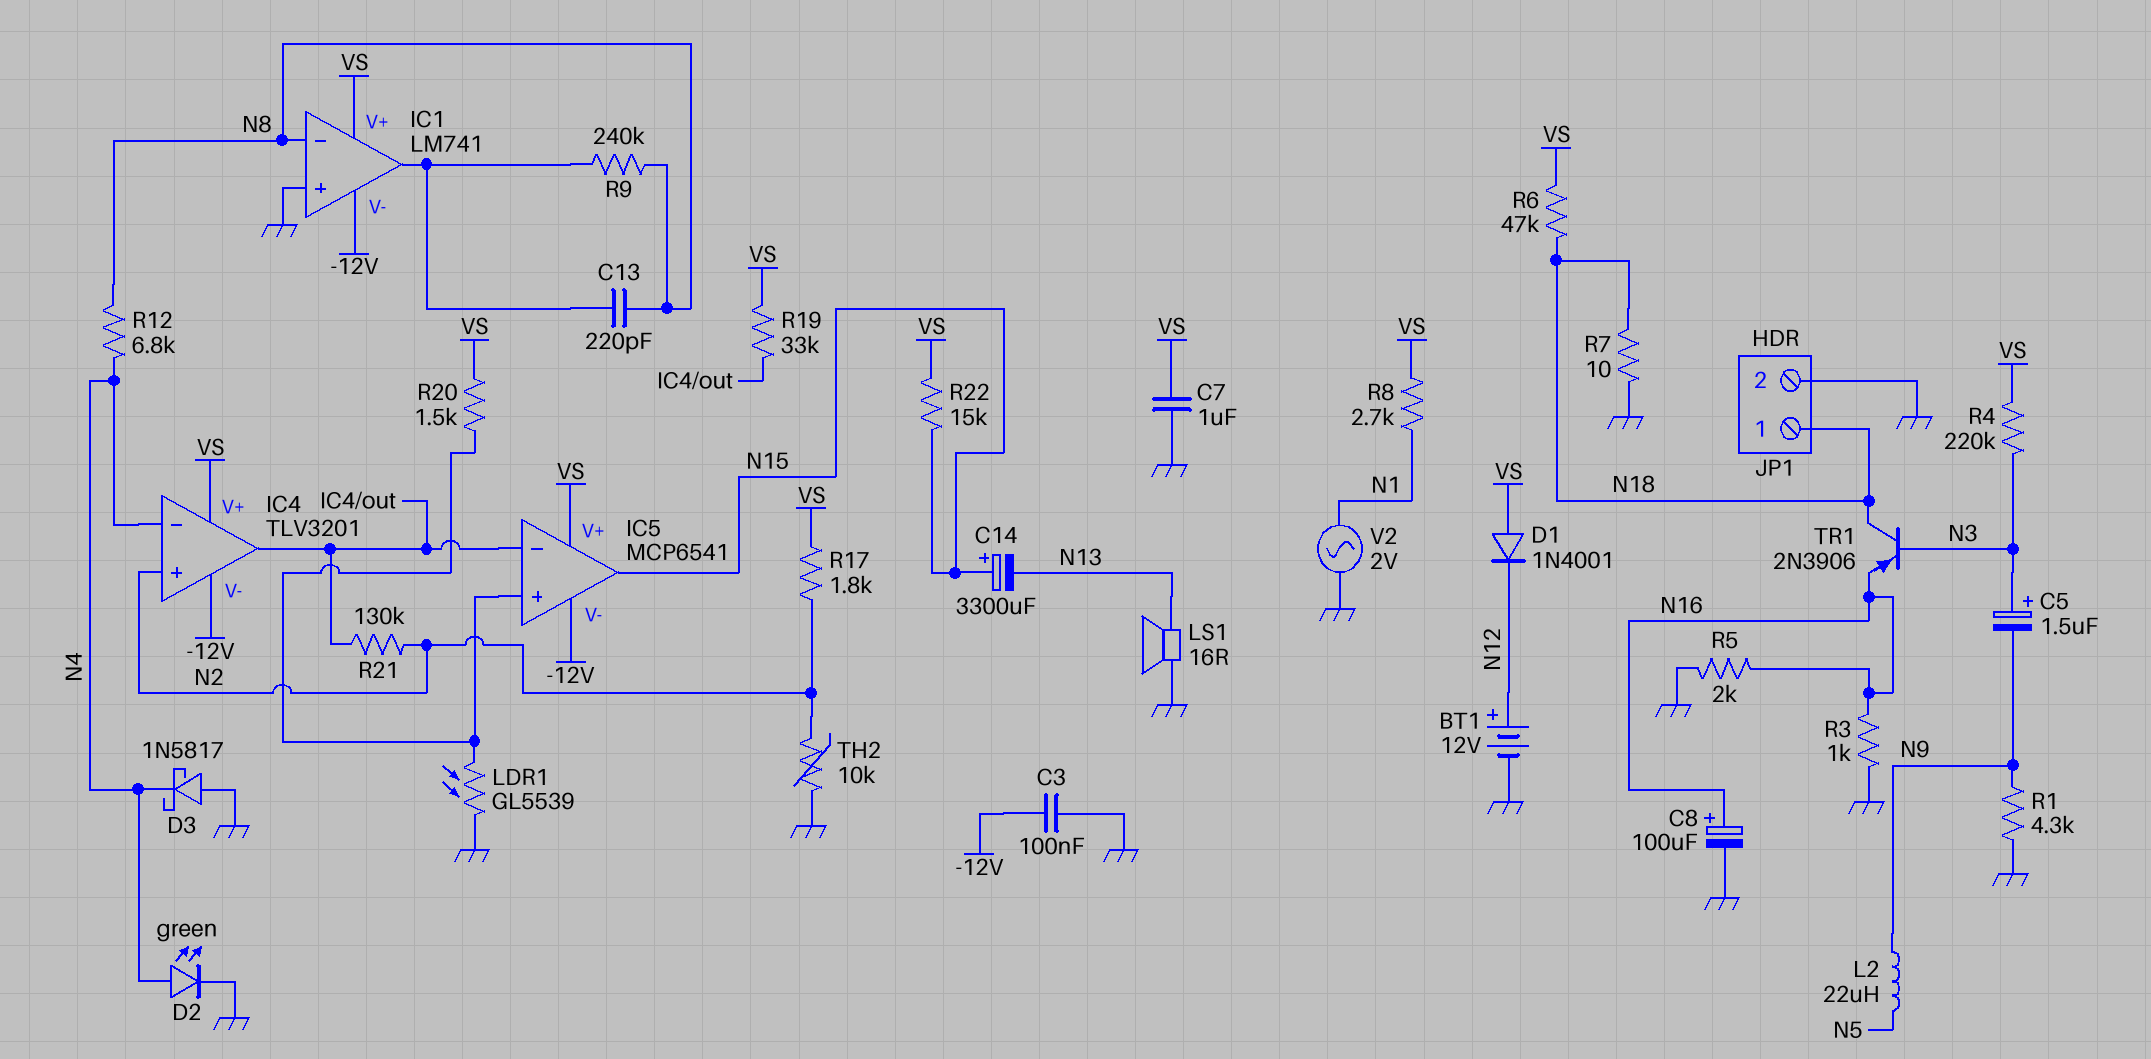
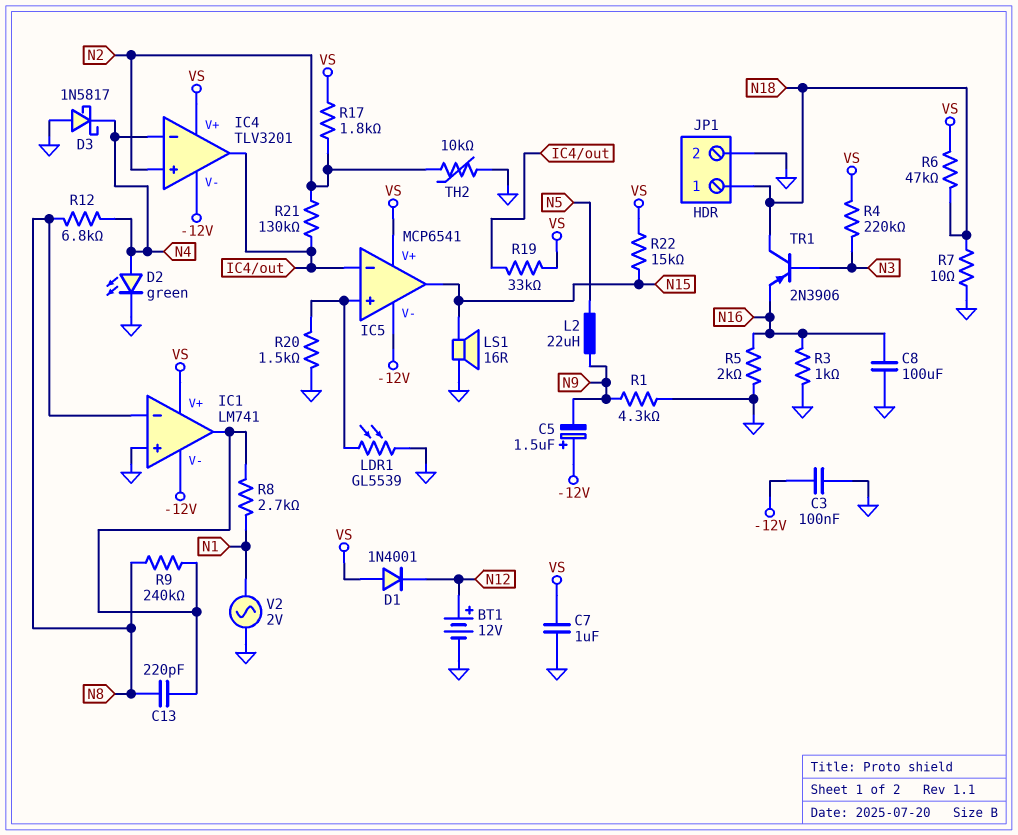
C5: 1.5uF (plus N3, minus N9) -> 1.5uF (plus -12V, minus N9)
C8: 100uF (plus N16, minus GND) -> 100uF (GND, N16)
C14: 3300uF (plus N15, minus N13) -> none
LS1: speaker 16R (GND, N13) -> speaker 16R (GND, N15)
R8: 2.7k (N1, VS) -> 2.7k (IC1/out, N1)
R20: 1.5k (IC5/in+, VS) -> 1.5k (GND, IC5/in+)

